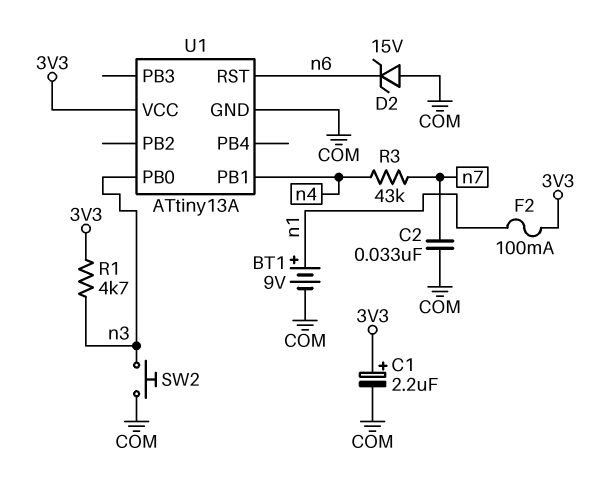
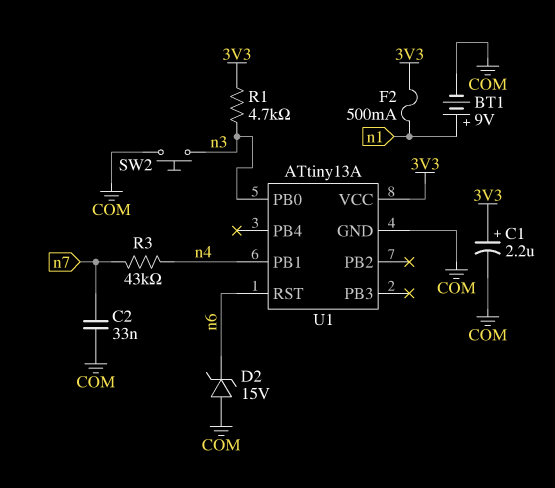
F2: 100mA (3V3, n1) -> 500mA (3V3, n1)

